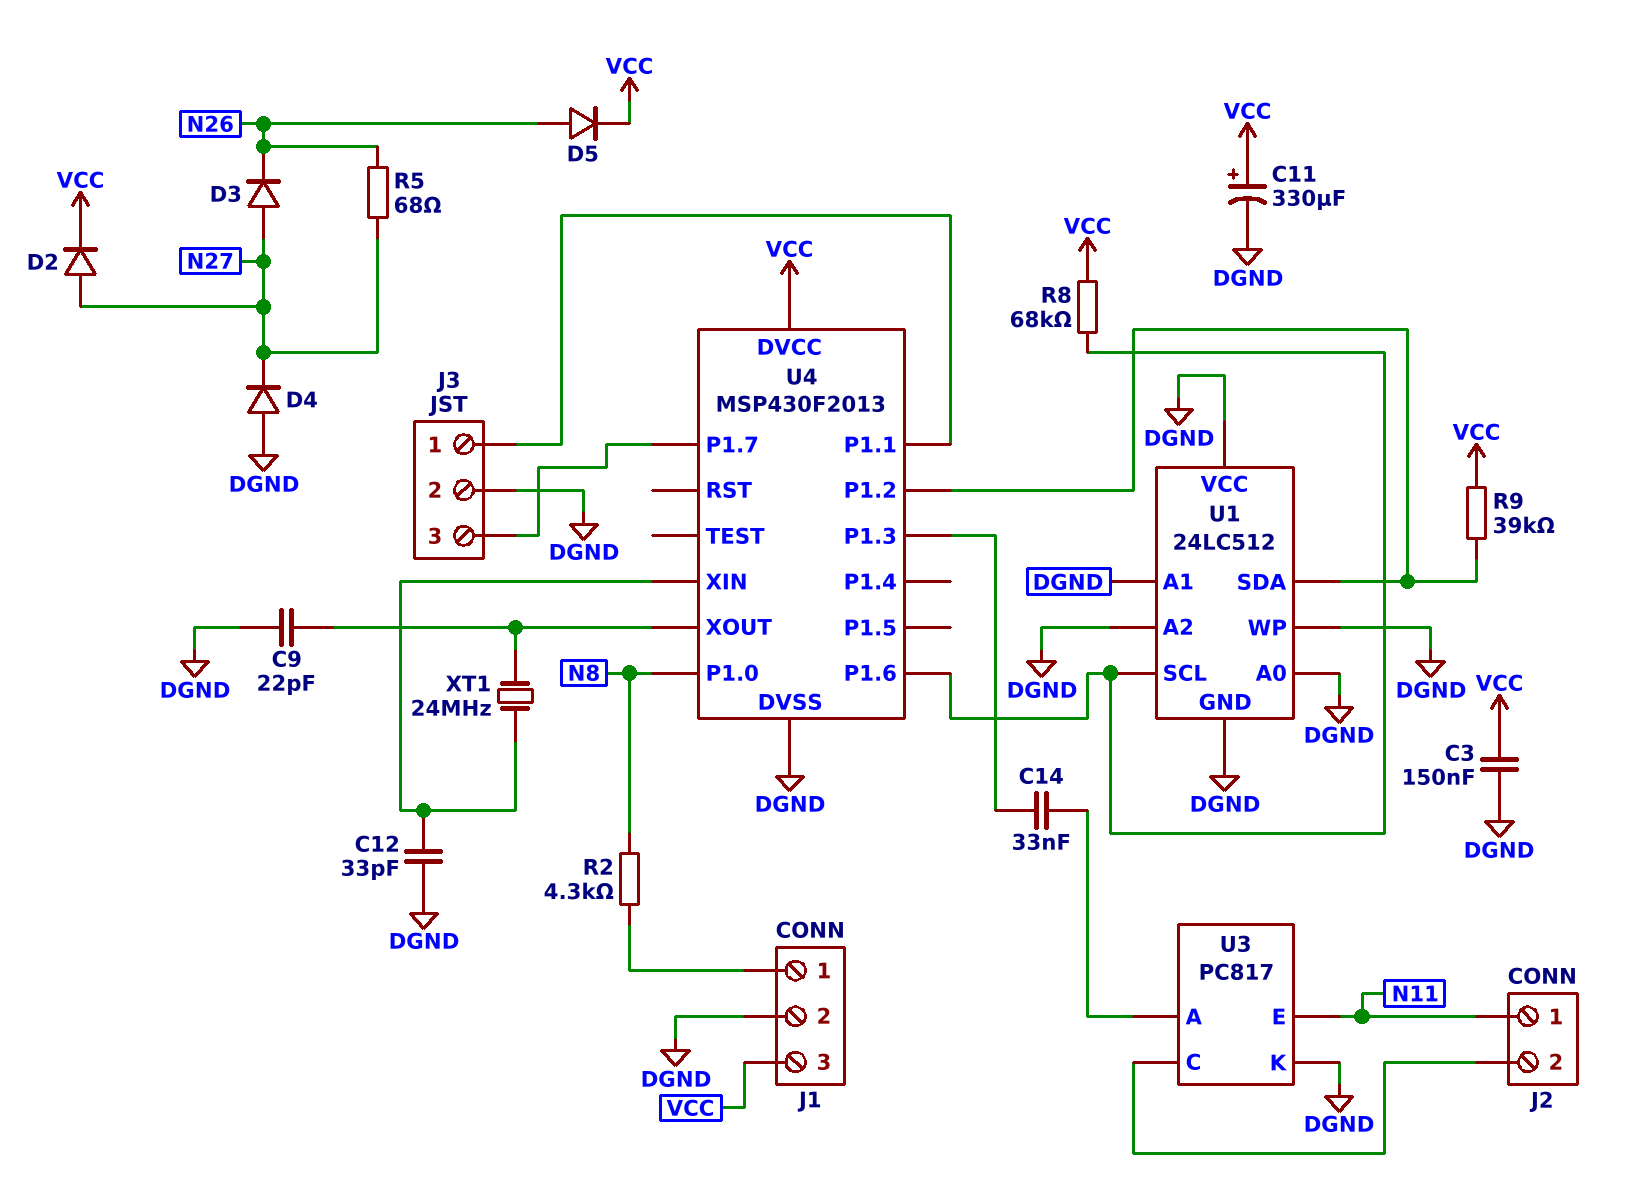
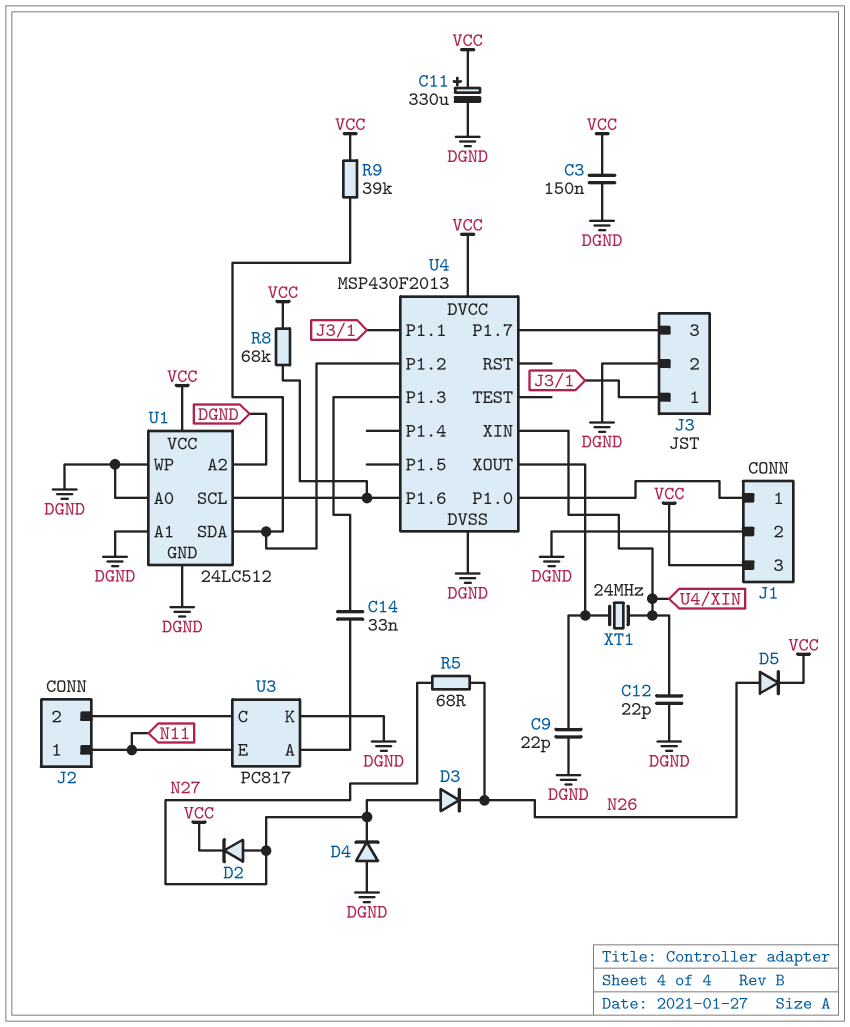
C12: 33pF (DGND, U4/XIN) -> 22pF (DGND, U4/XIN)
R2: 4.3k (J1/1, N8) -> none
U1 pin VCC: DGND -> VCC
U4 pin P1.0: N8 -> J1/1

